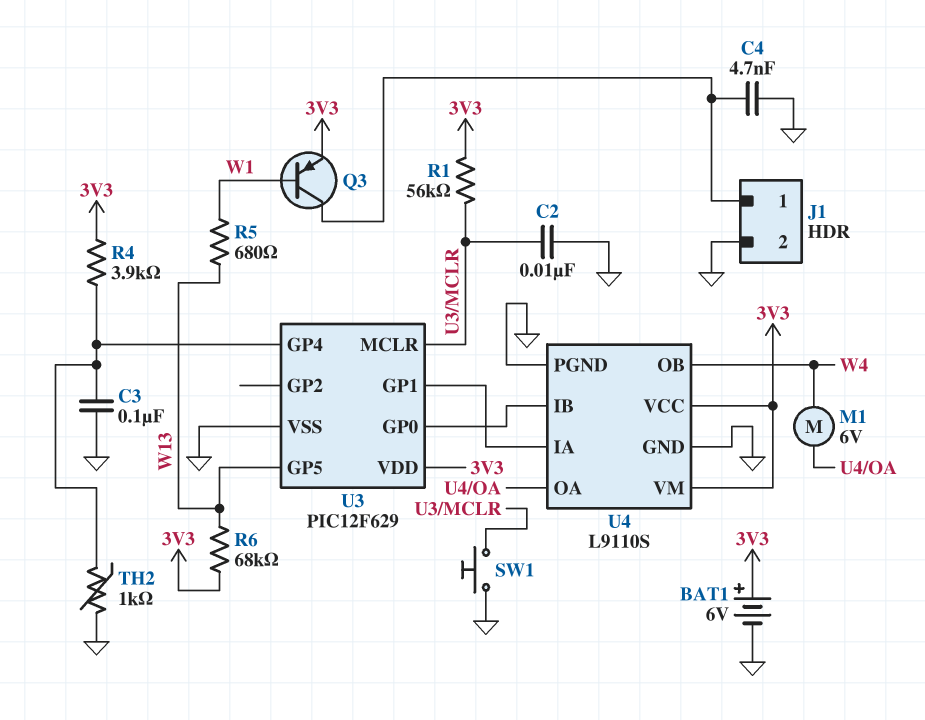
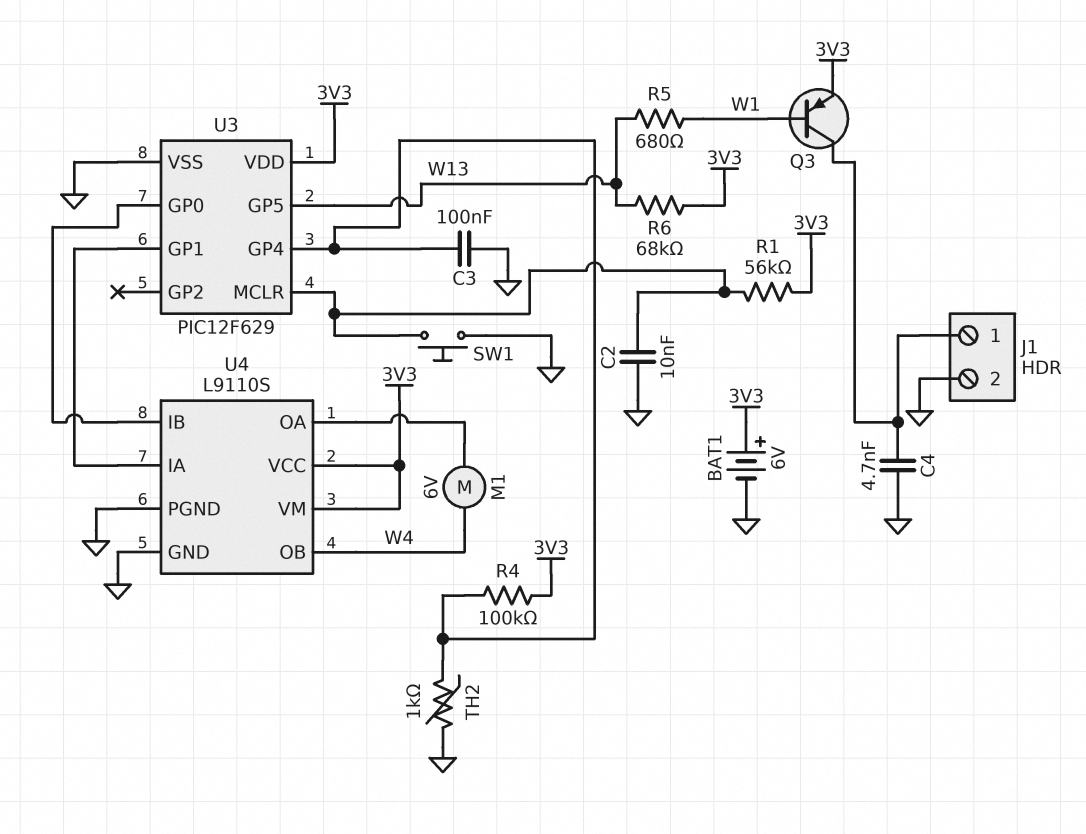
R4: 3.9k (3V3, U3/GP4) -> 100k (3V3, U3/GP4)

